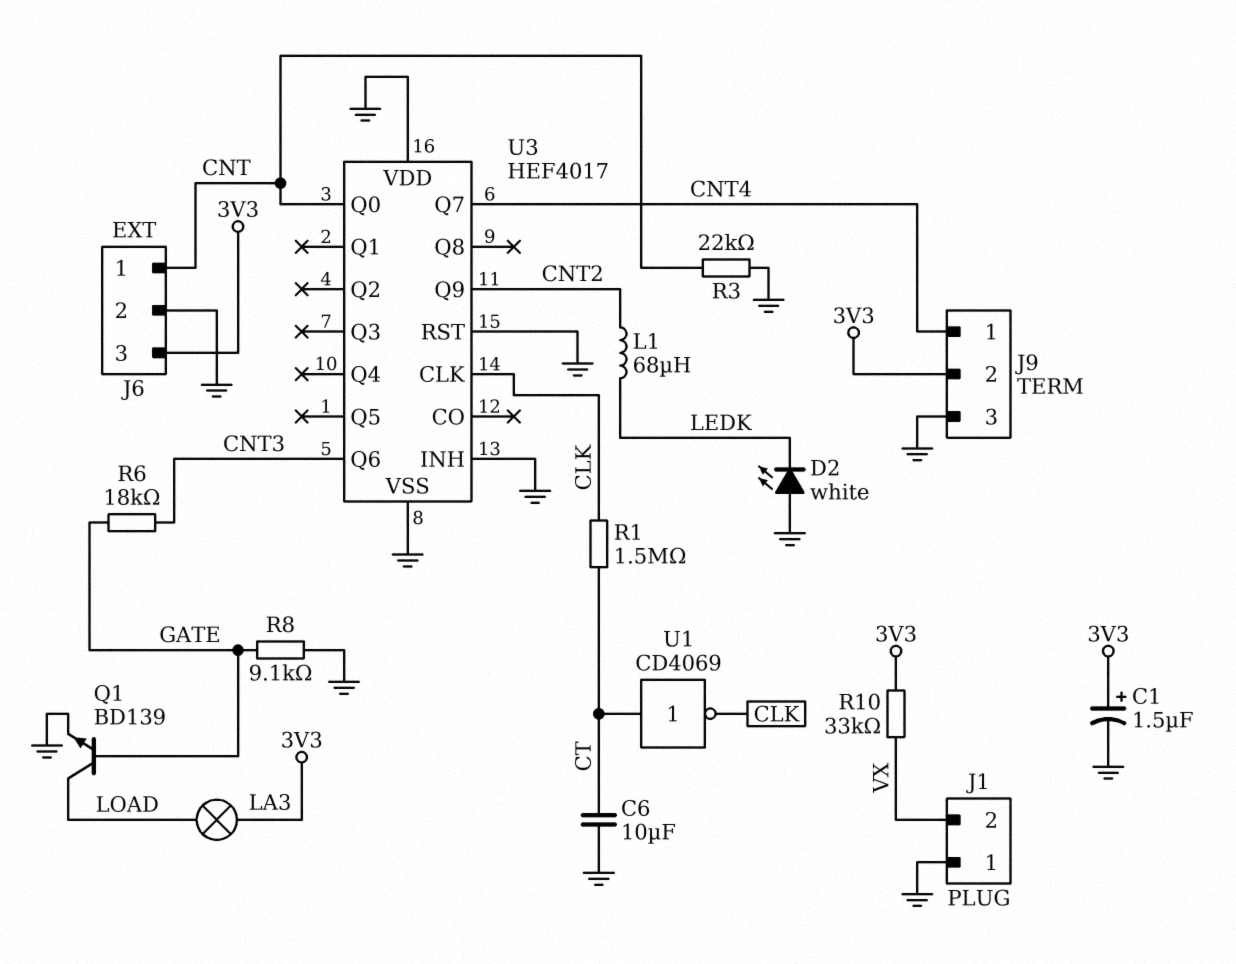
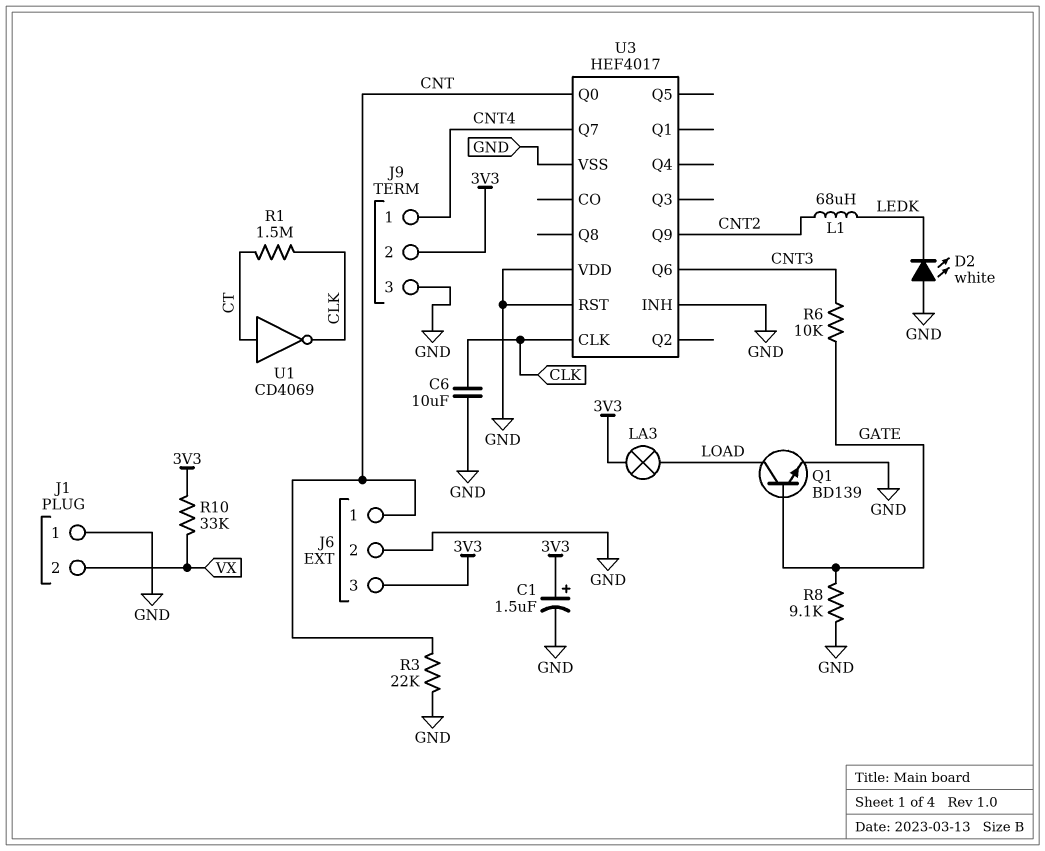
C6: 10uF (CT, GND) -> 10uF (CLK, GND)
R6: 18k (CNT3, GATE) -> 10k (CNT3, GATE)

